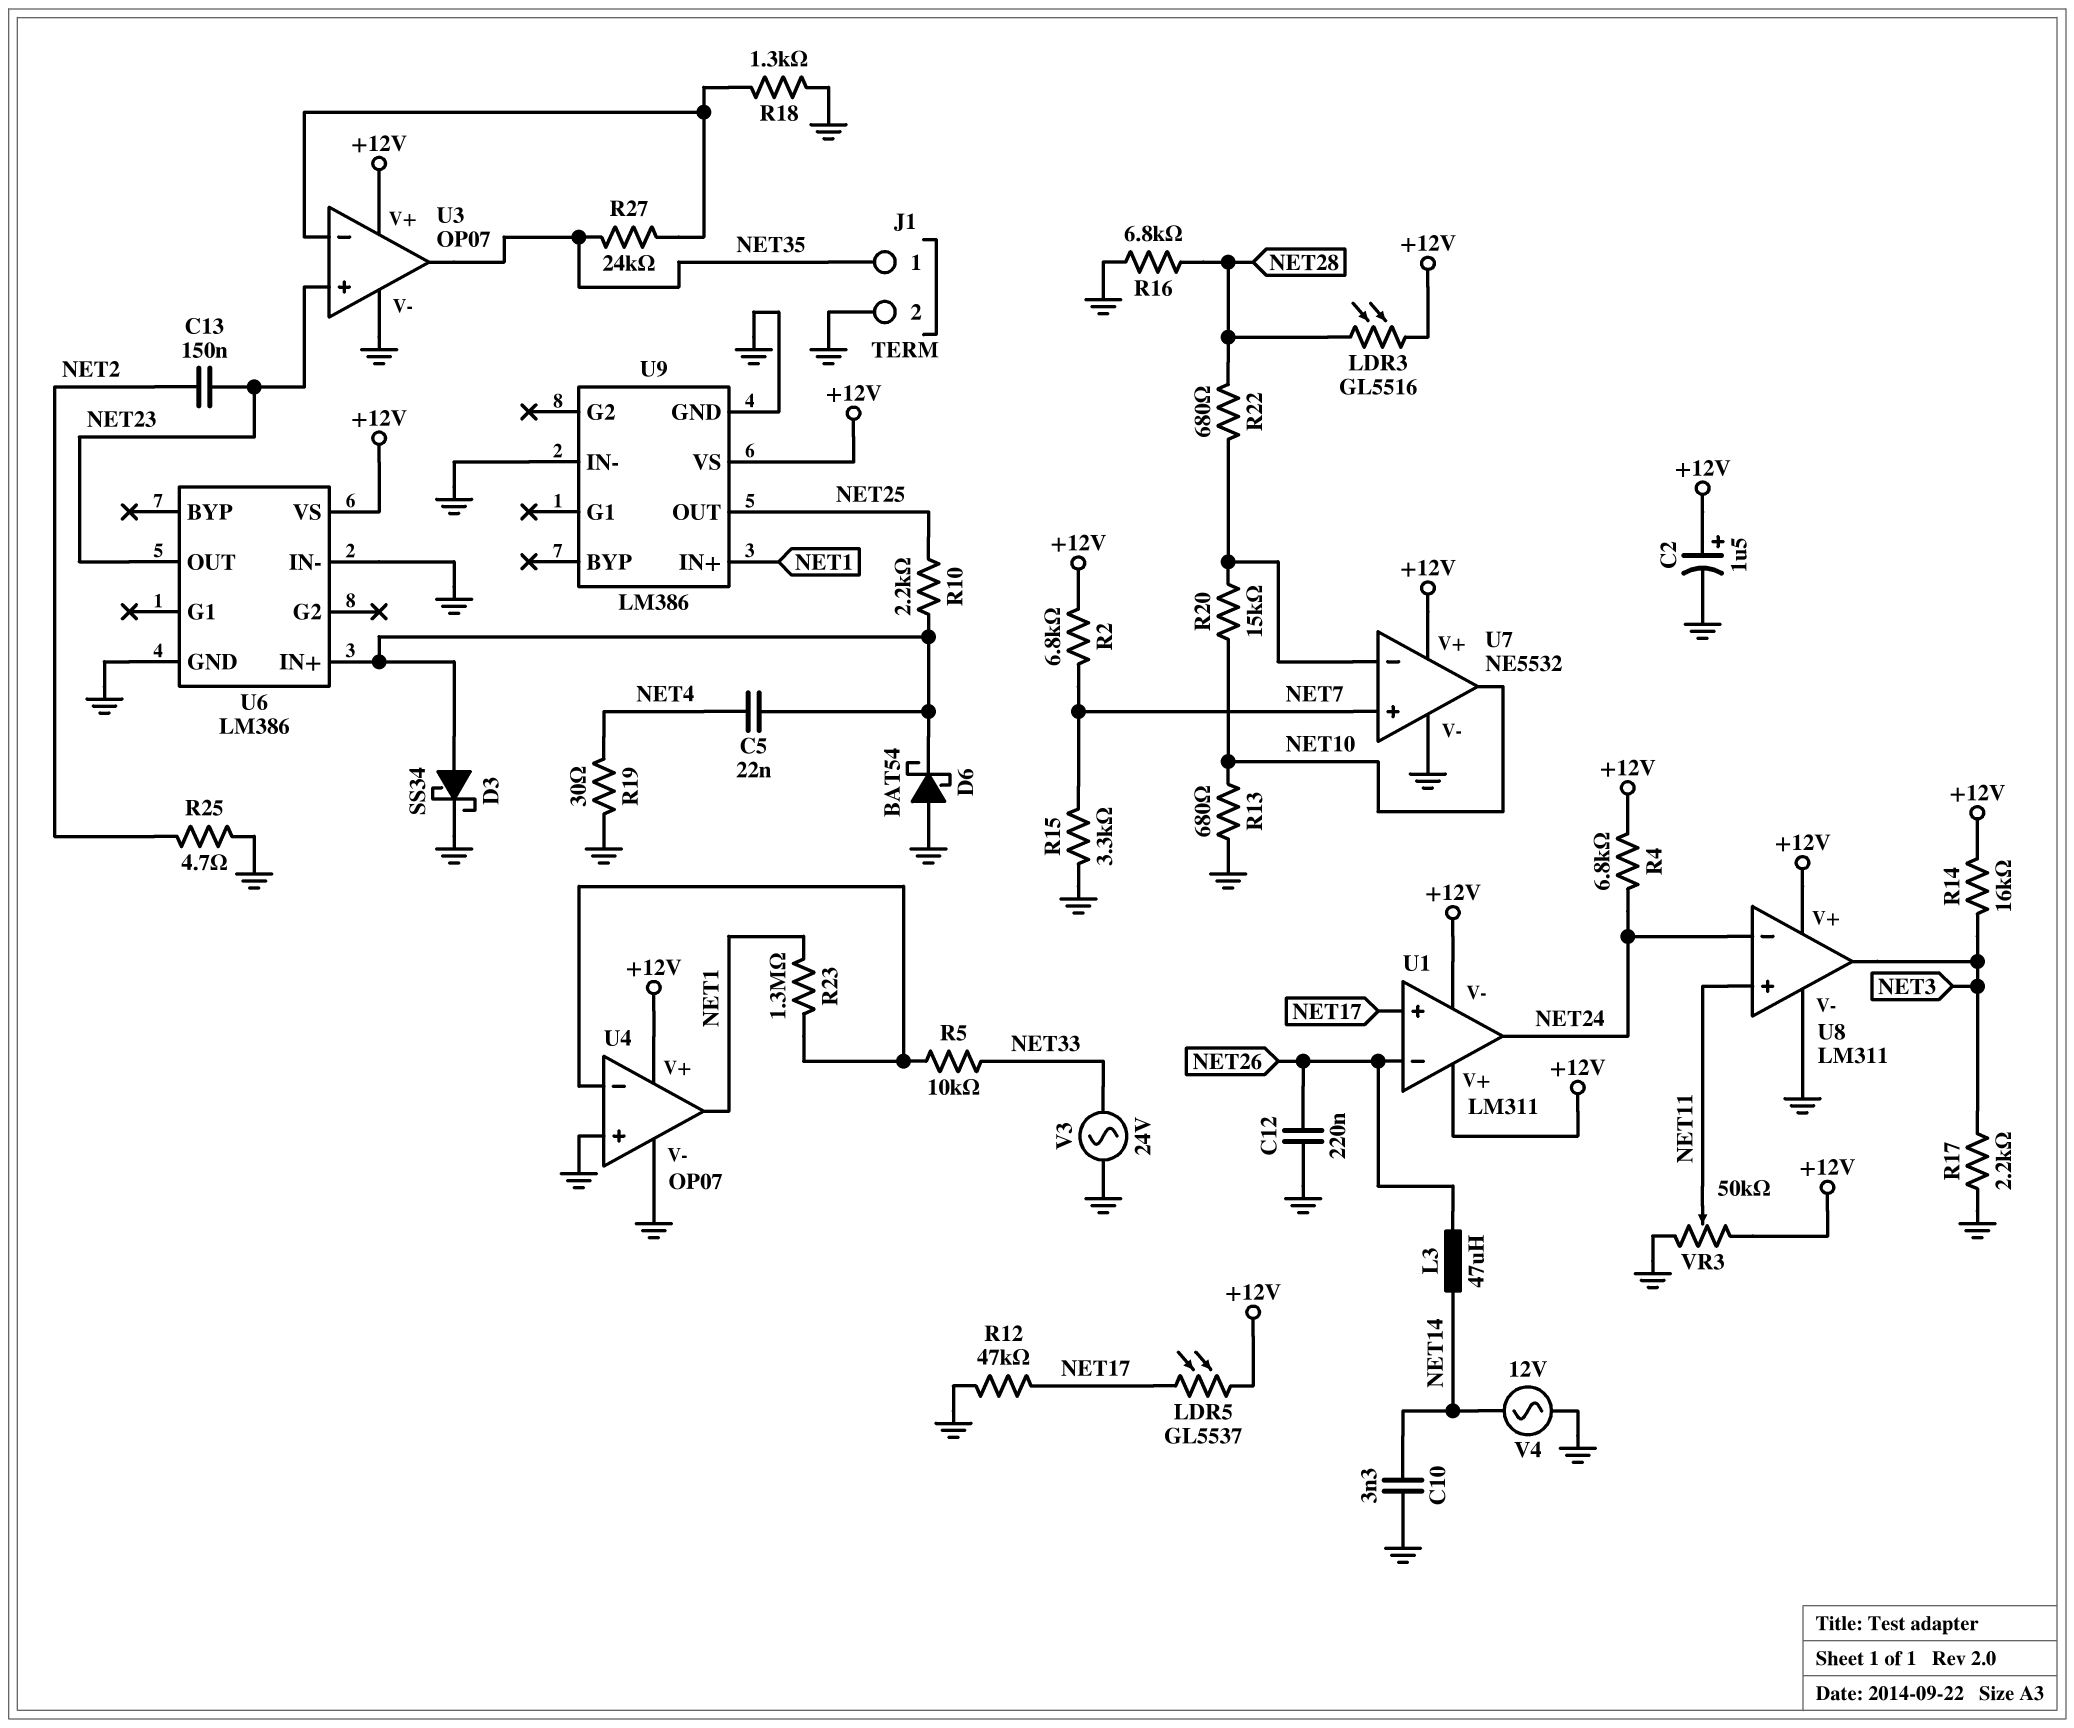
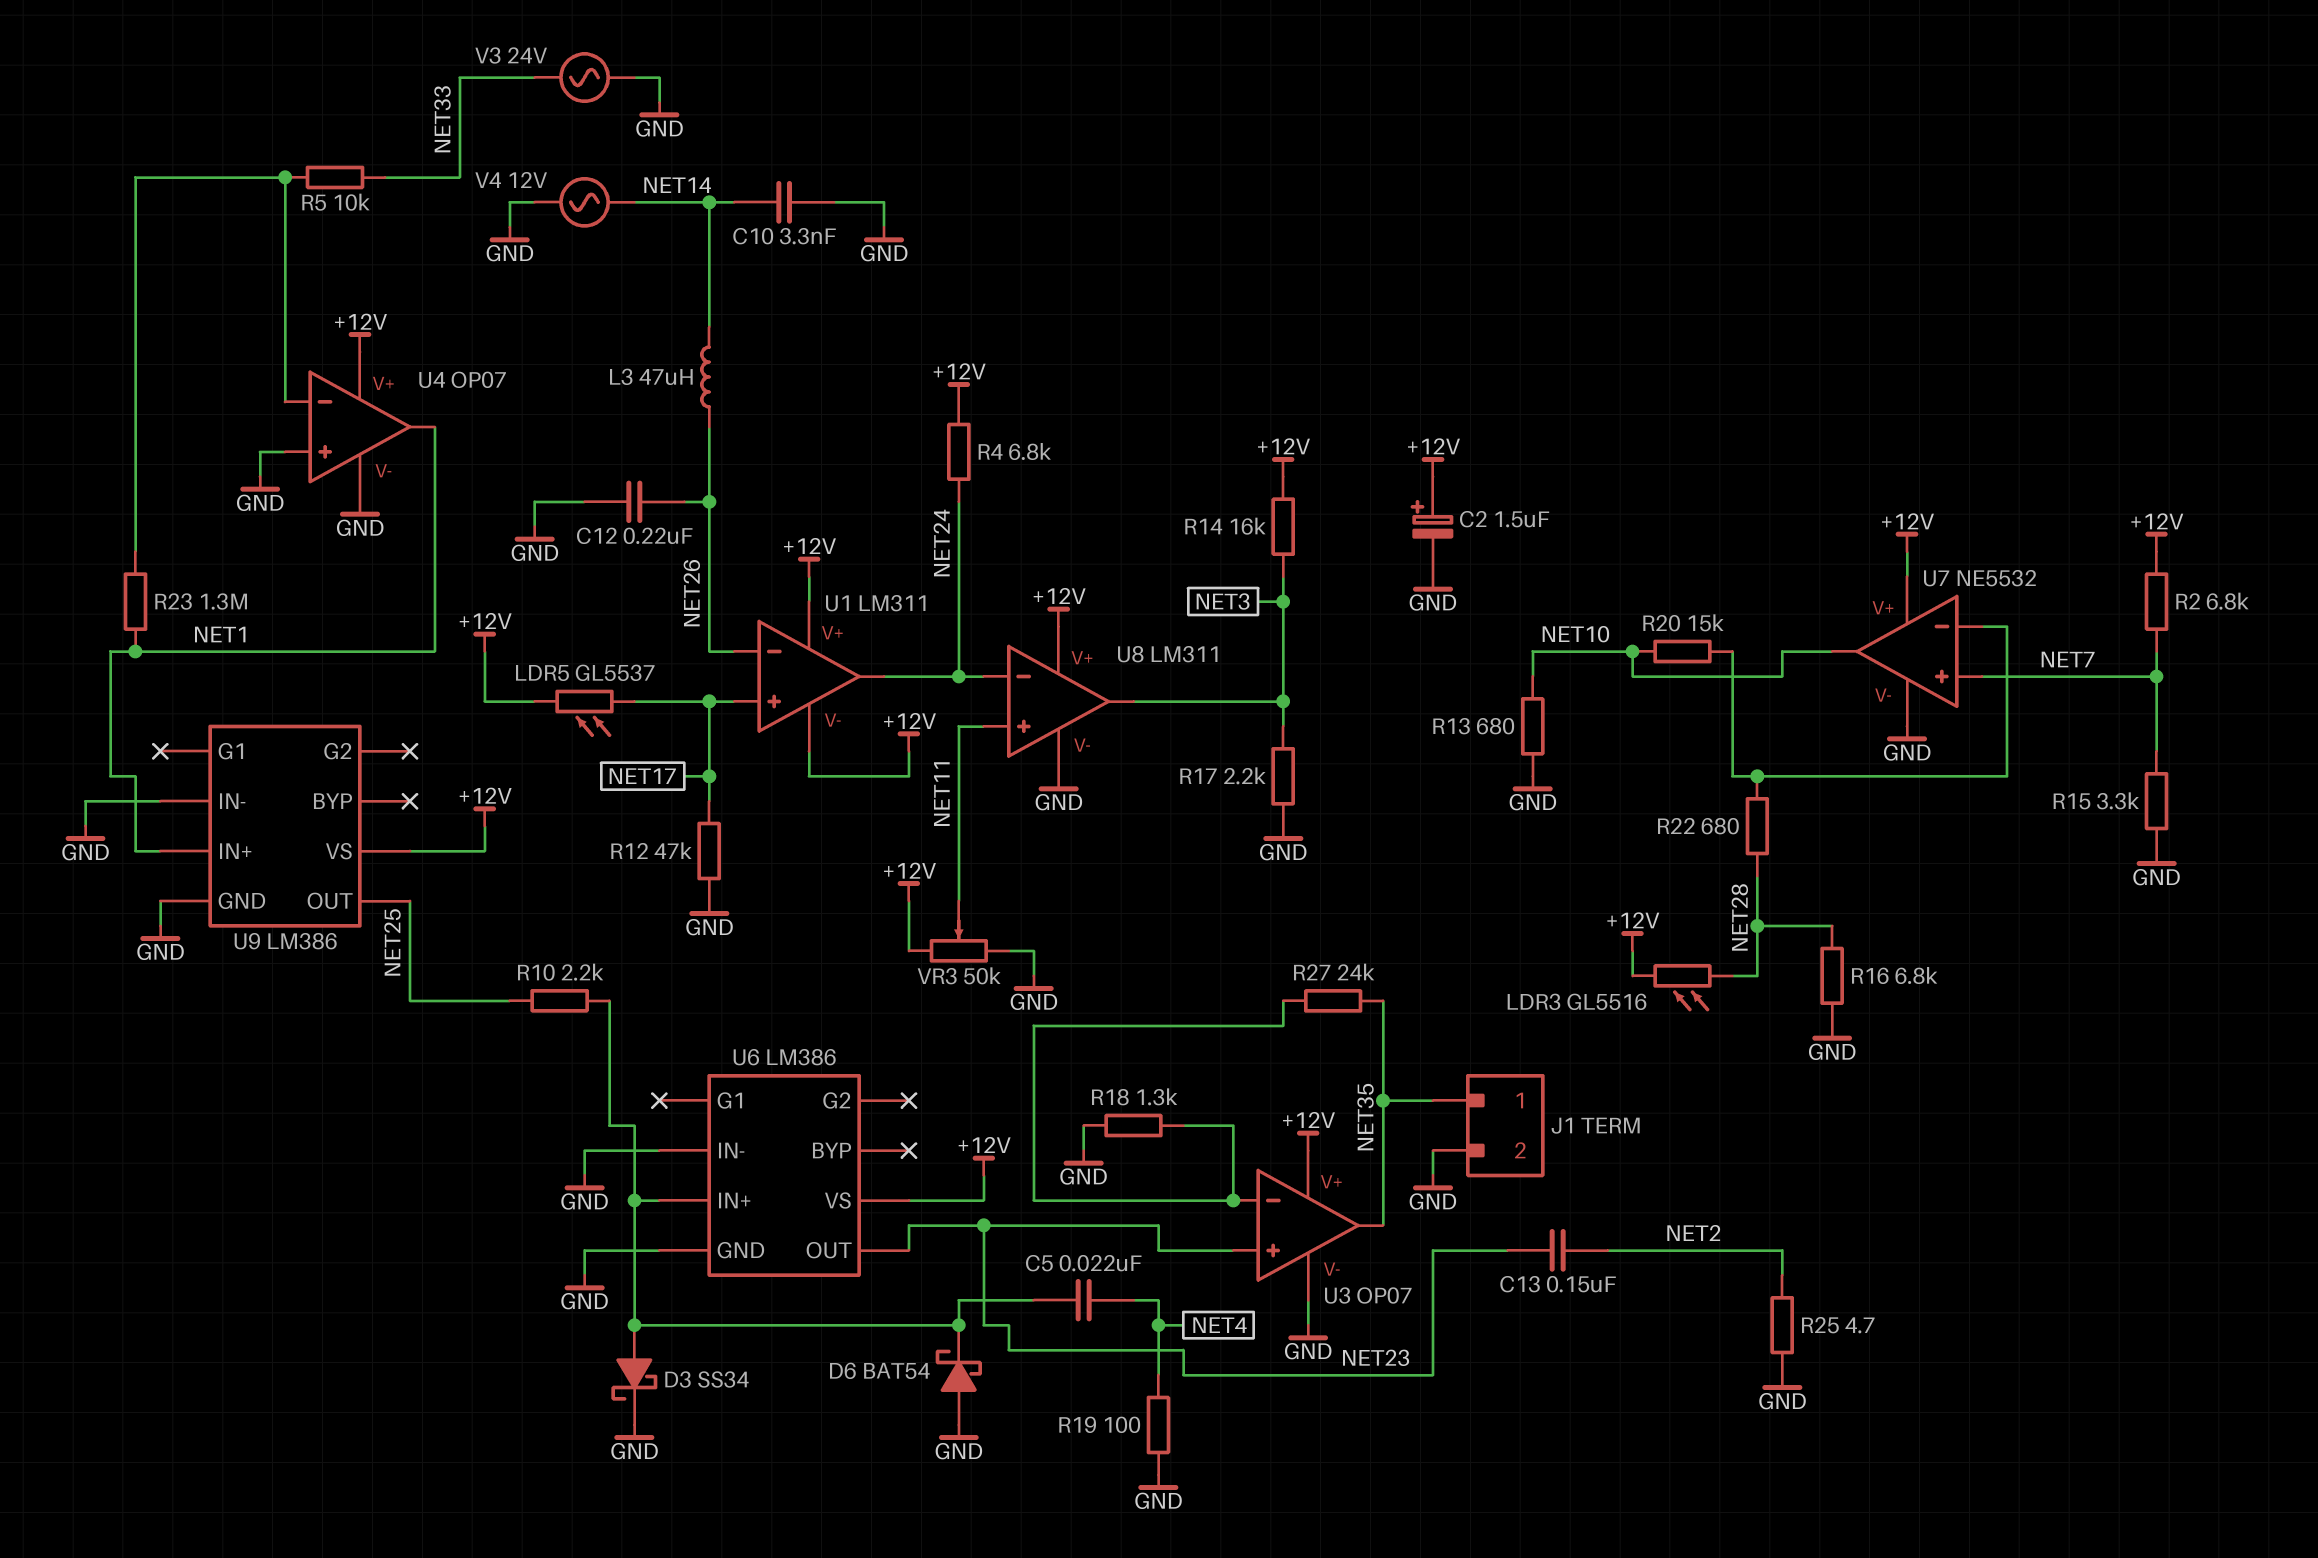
R19: 30 (GND, NET4) -> 100 (GND, NET4)

